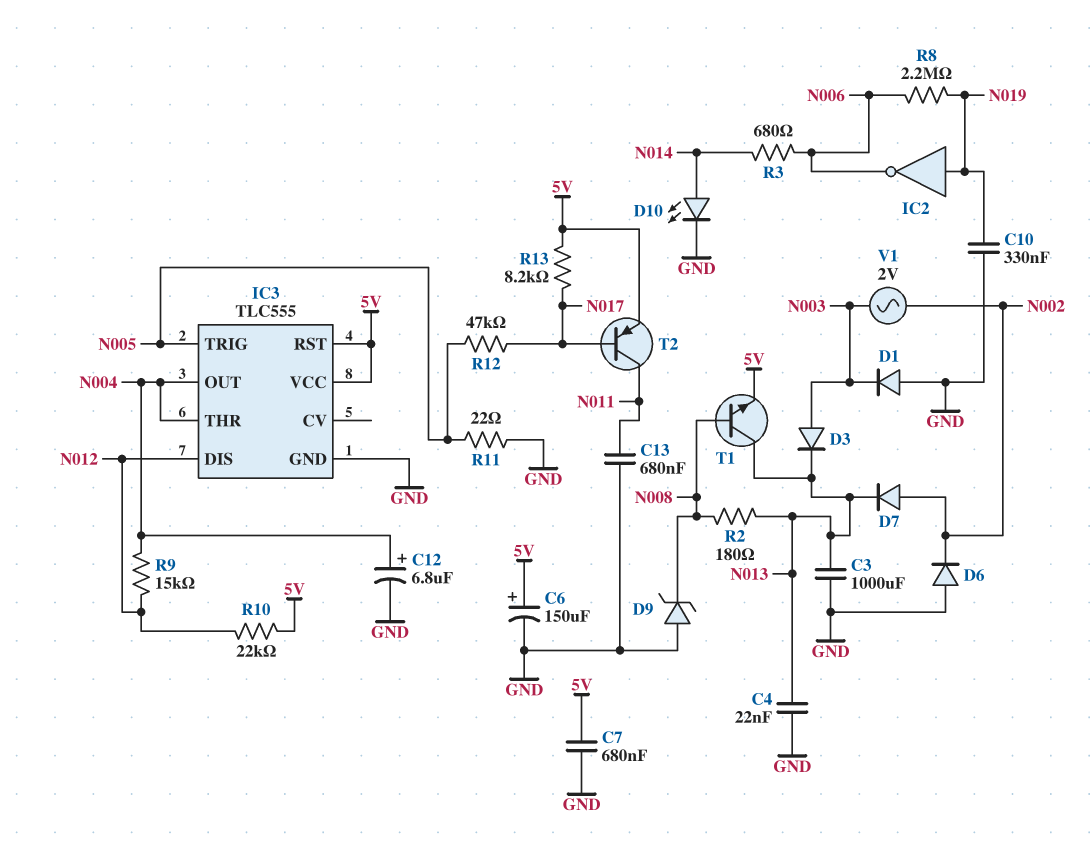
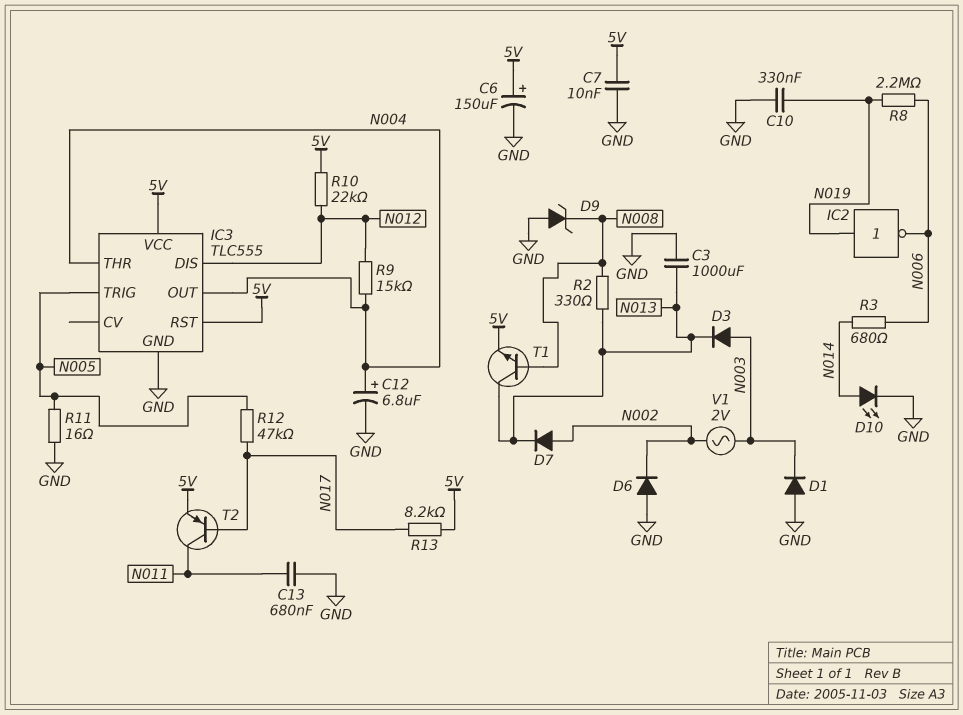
C4: 22nF (GND, N013) -> none
C7: 680nF (5V, GND) -> 10nF (5V, GND)
R2: 180 (N008, N013) -> 330 (N008, N013)
R11: 22 (GND, N005) -> 16 (GND, N005)

